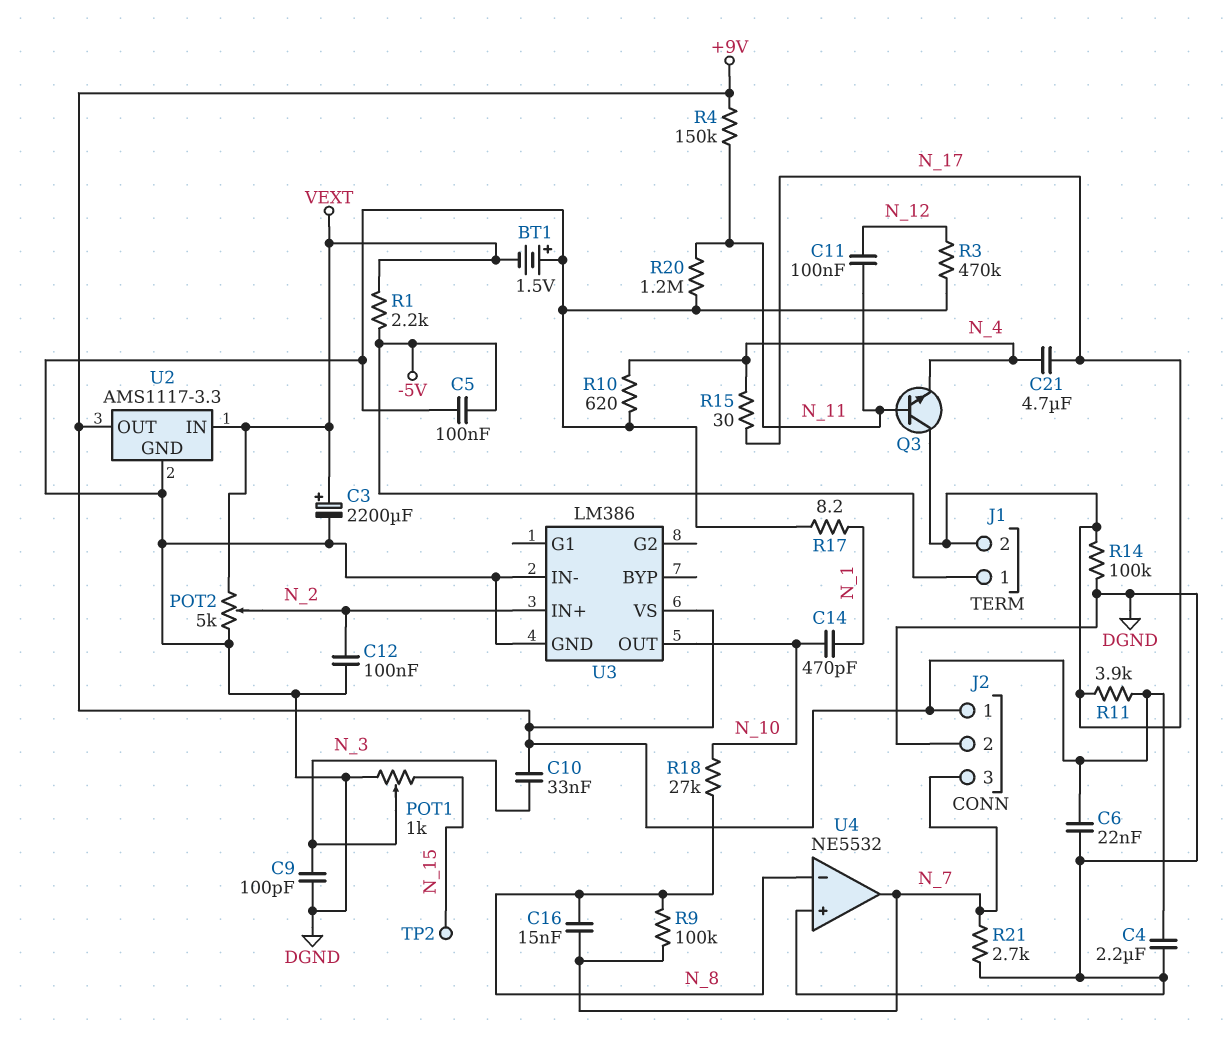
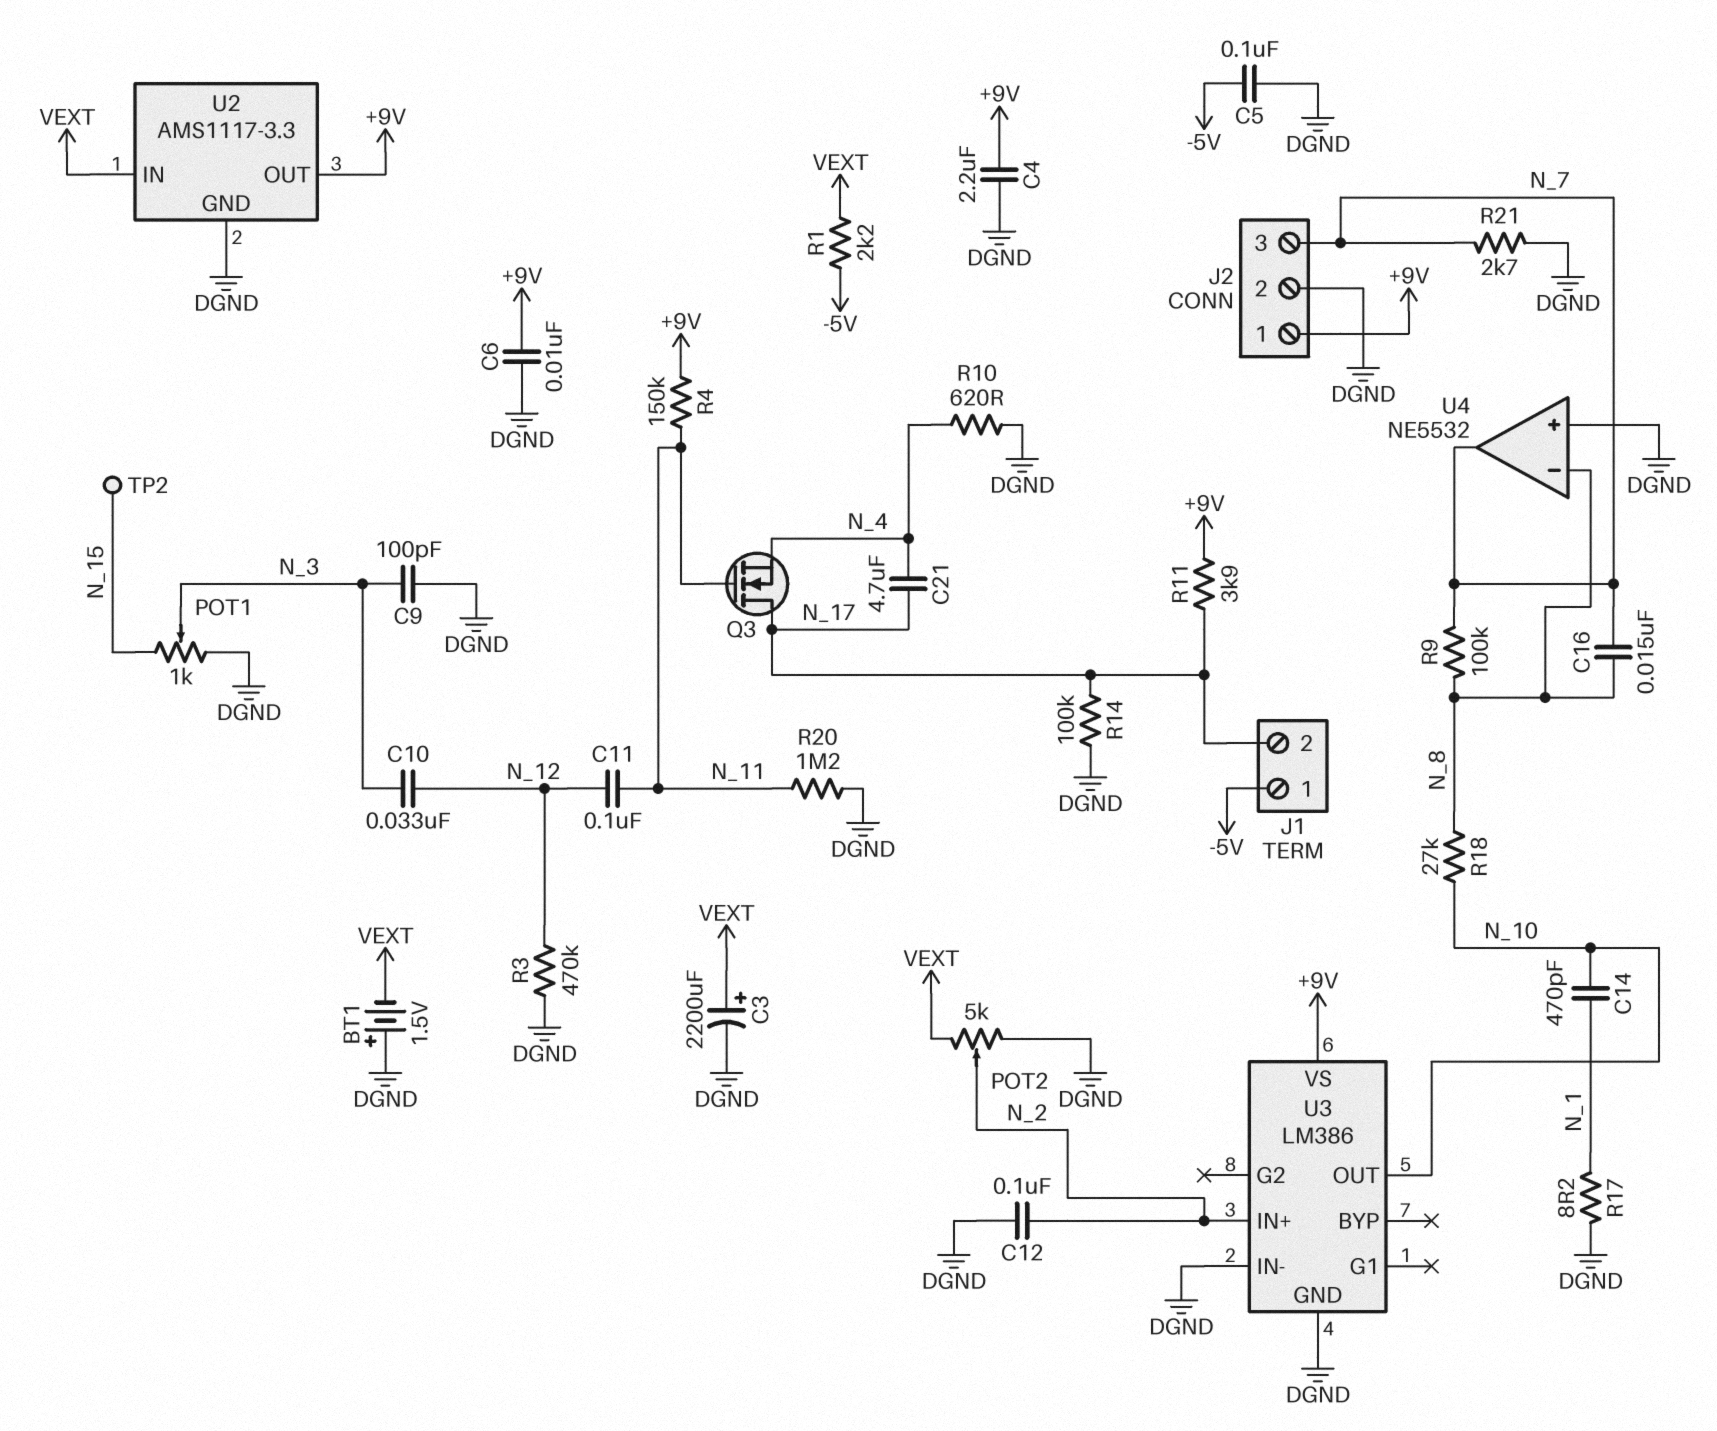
C6: 22nF (+9V, DGND) -> 10nF (+9V, DGND)
C10: 33nF (+9V, N_3) -> 33nF (N_3, N_12)
Q3: NPN (B N_11, C N_17, E N_4) -> NMOS (G N_11, D N_17, S N_4)
R15: 30 (N_4, N_17) -> none

